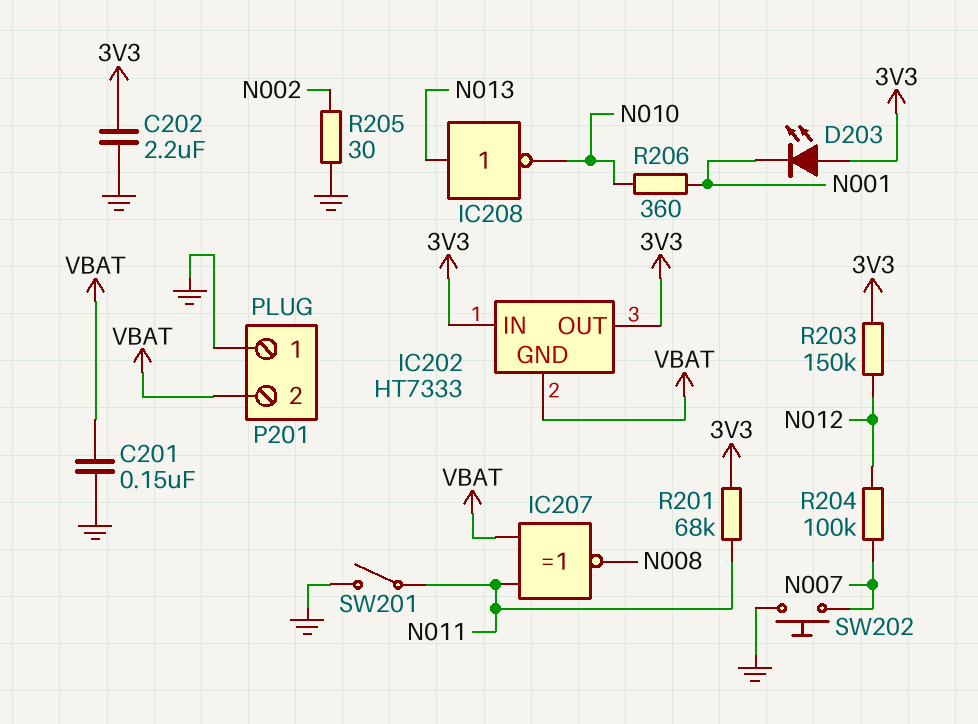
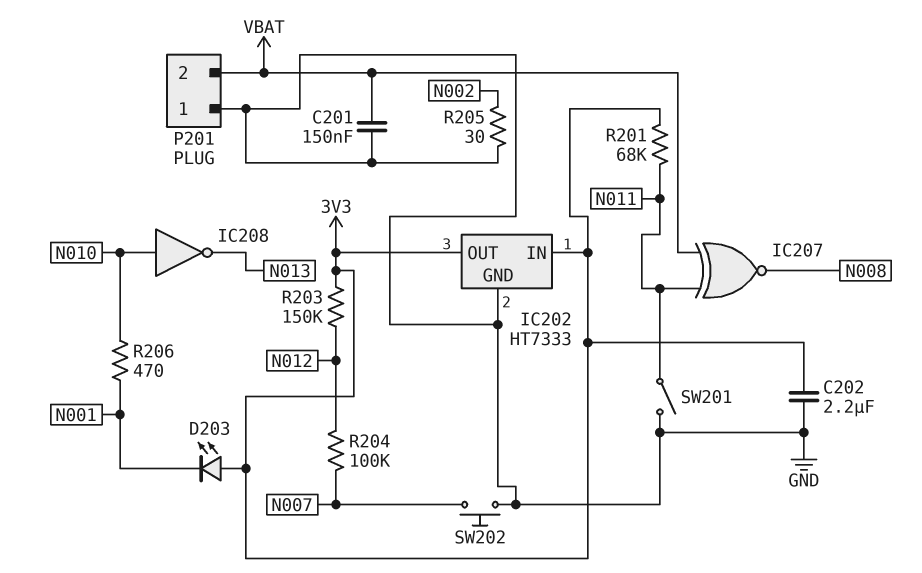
IC202 pin GND: VBAT -> GND
IC208: NOT (in N013, out N010) -> NOT (in N010, out N013)
R206: 360 (N001, N010) -> 470 (N001, N010)

